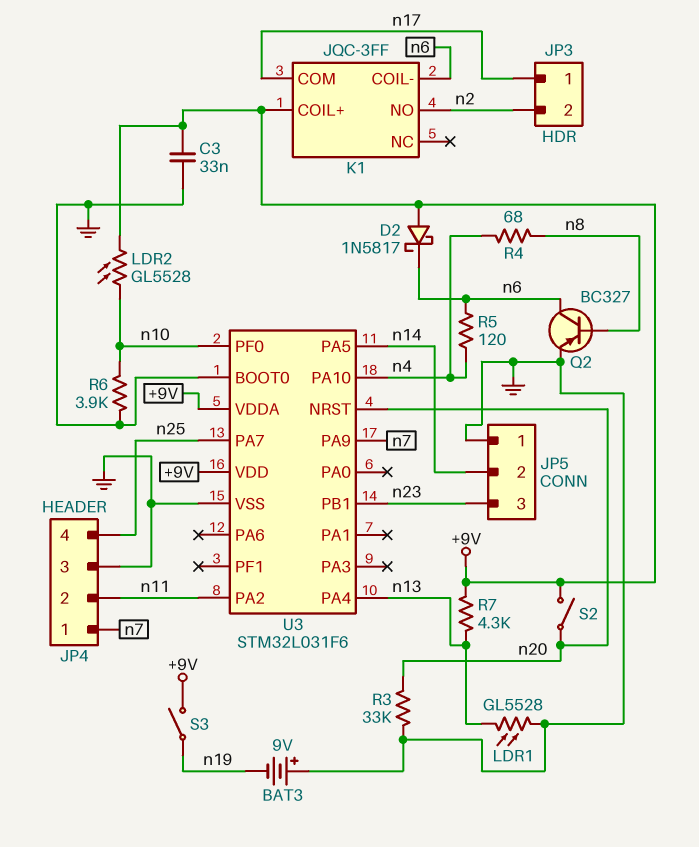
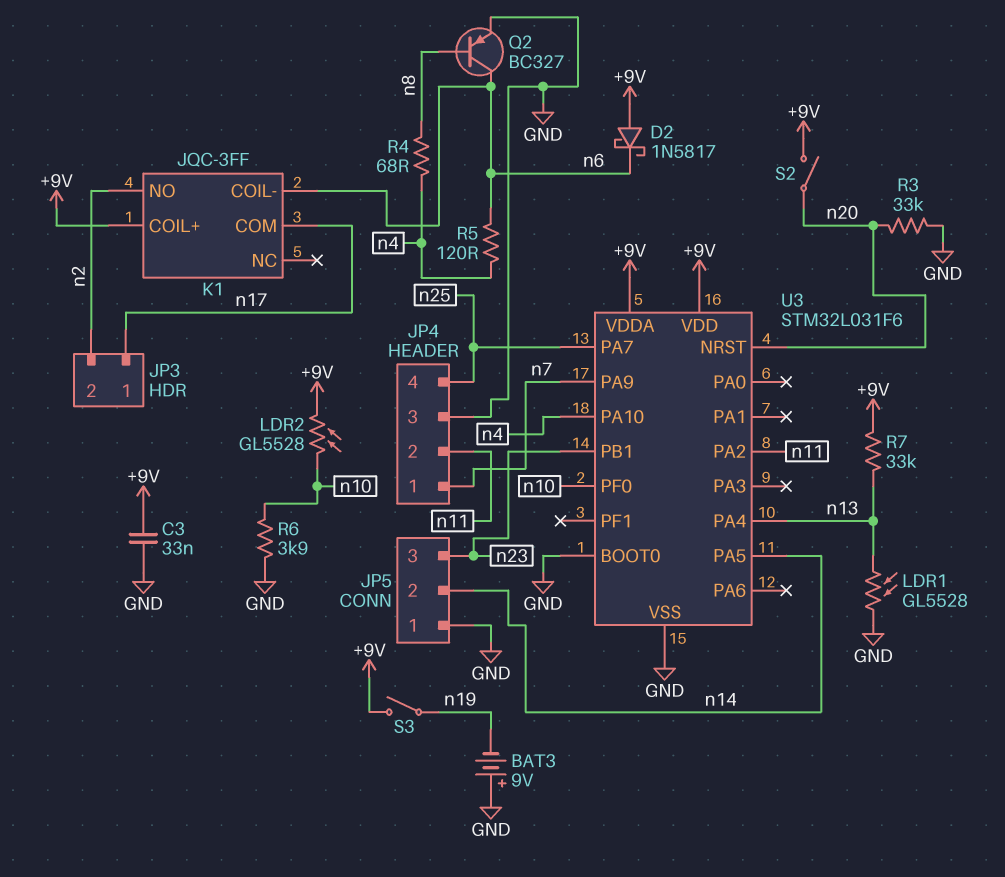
R7: 4.3k (+9V, n13) -> 33k (+9V, n13)

